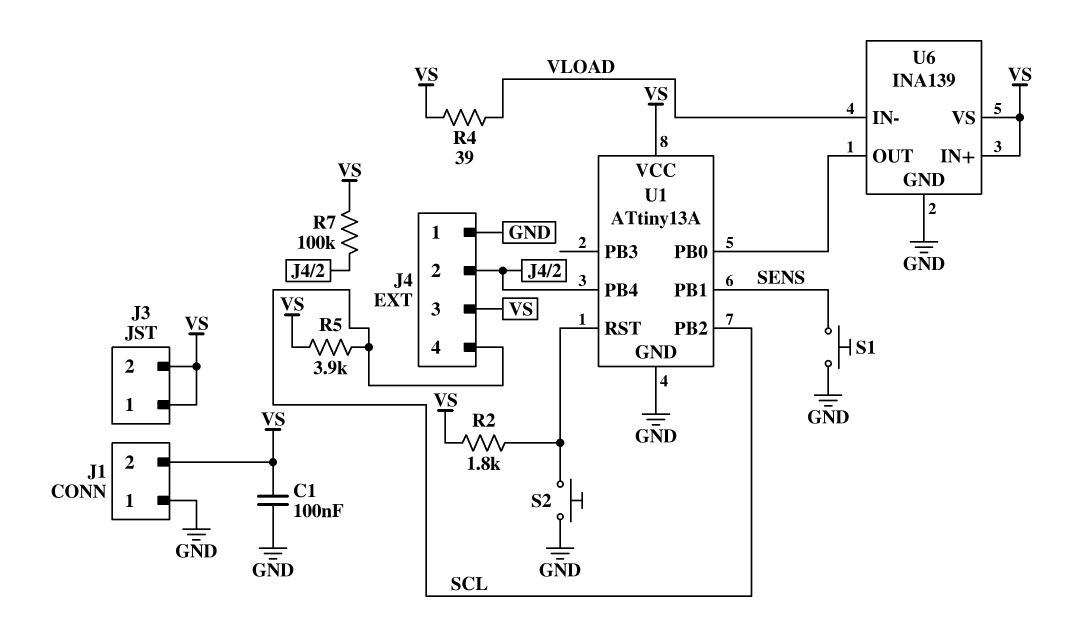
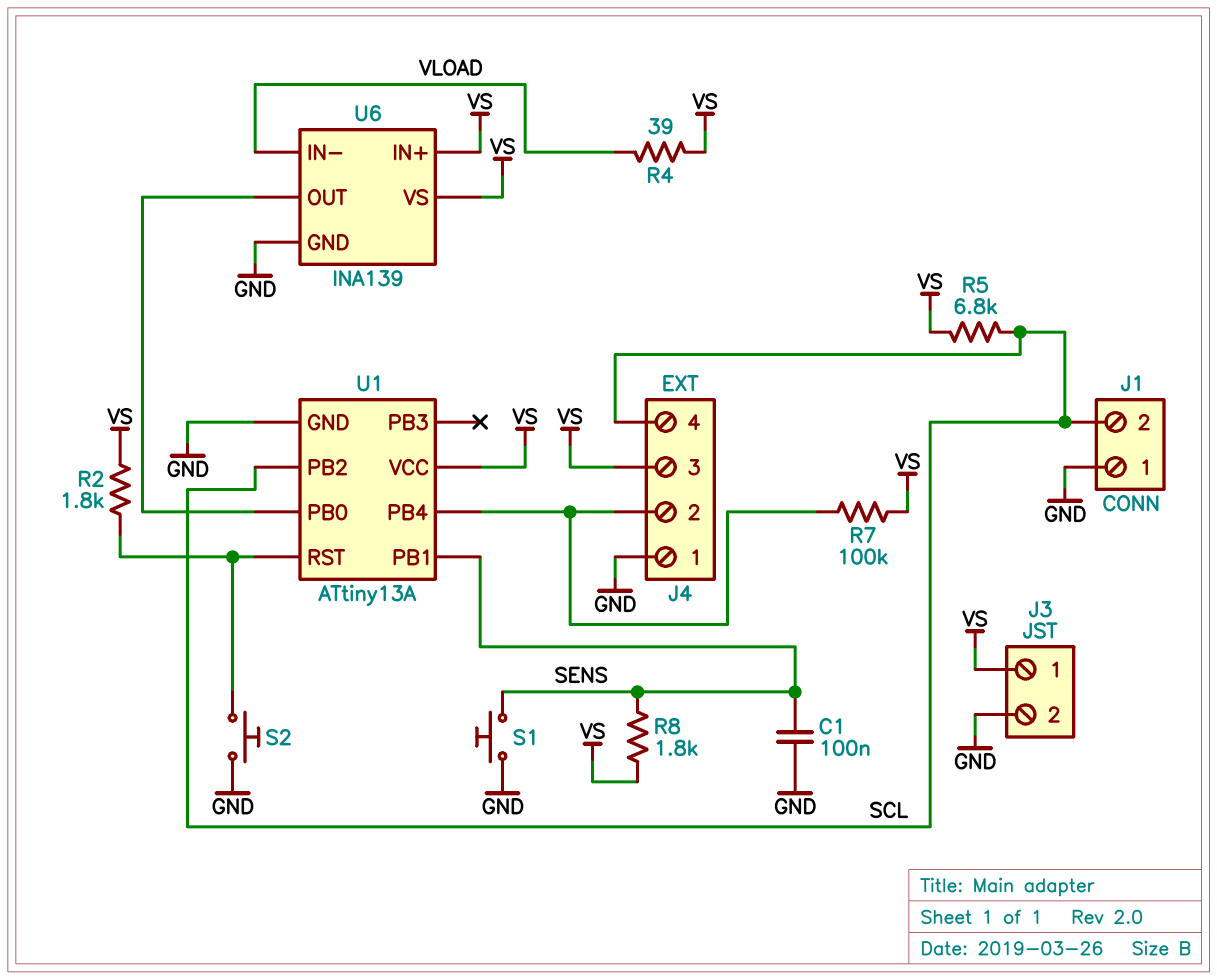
C1: 100nF (GND, VS) -> 100nF (GND, SENS)
J1 pin 2: VS -> SCL
J3 pin 2: VS -> GND
R5: 3.9k (SCL, VS) -> 6.8k (SCL, VS)
R8: none -> 1.8k (SENS, VS)

